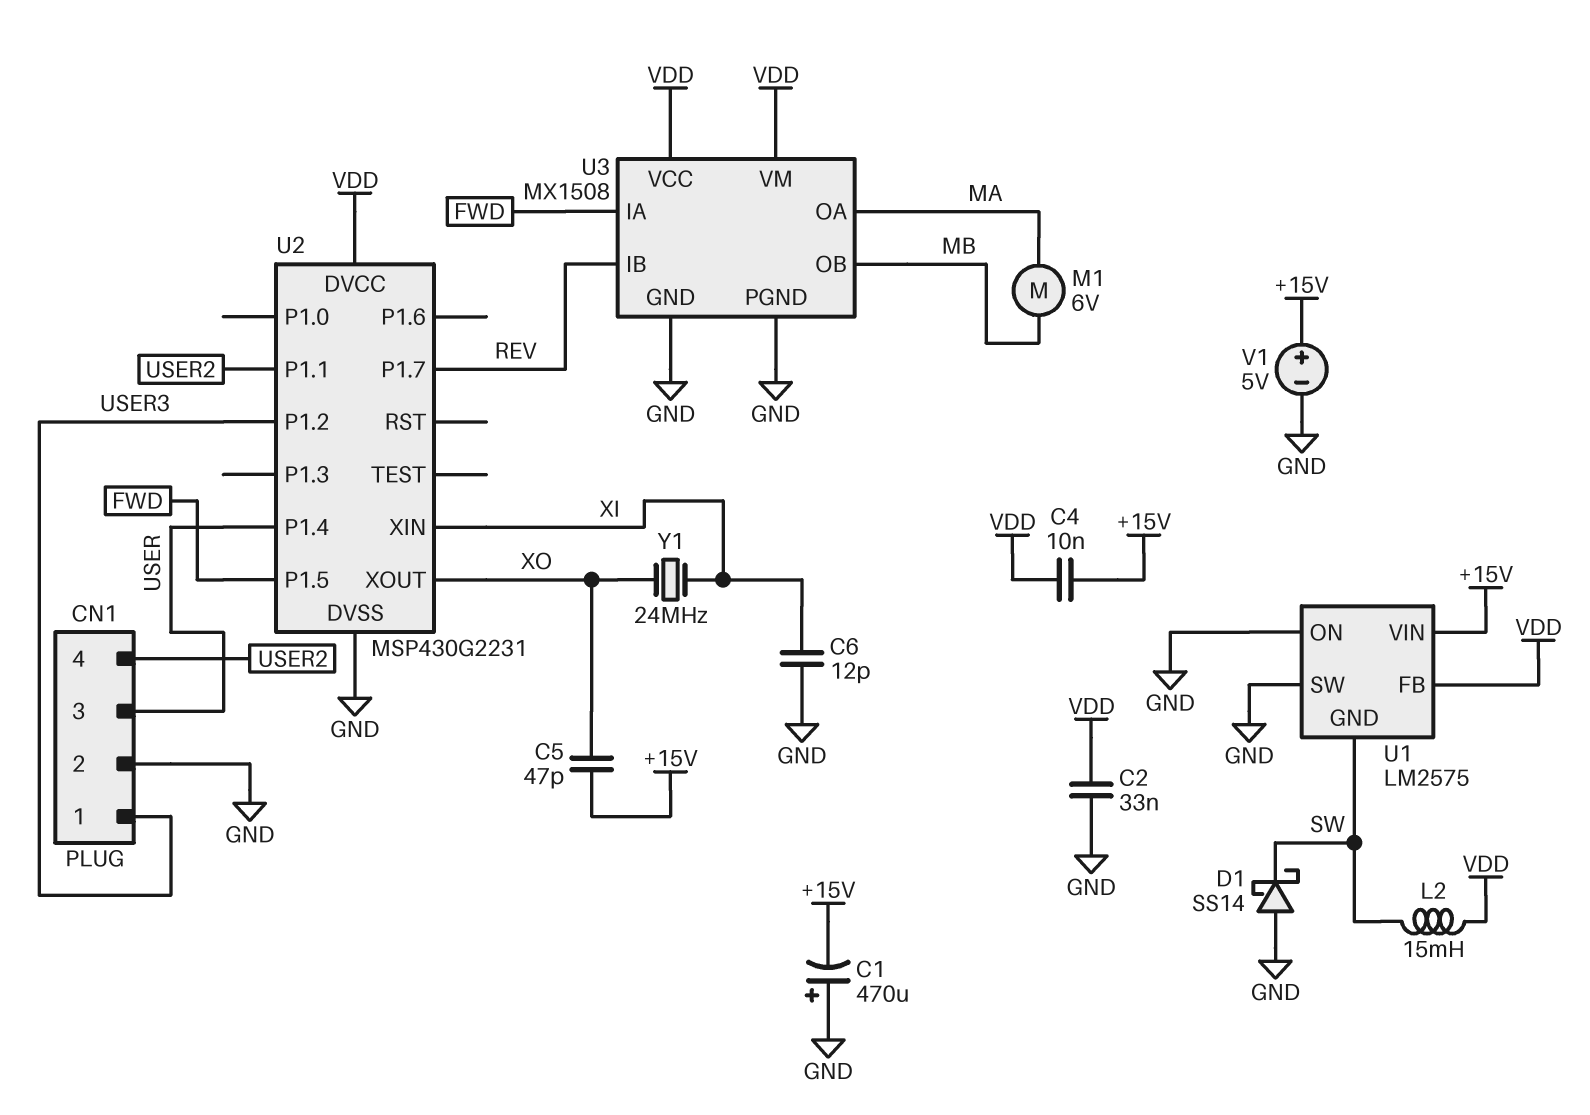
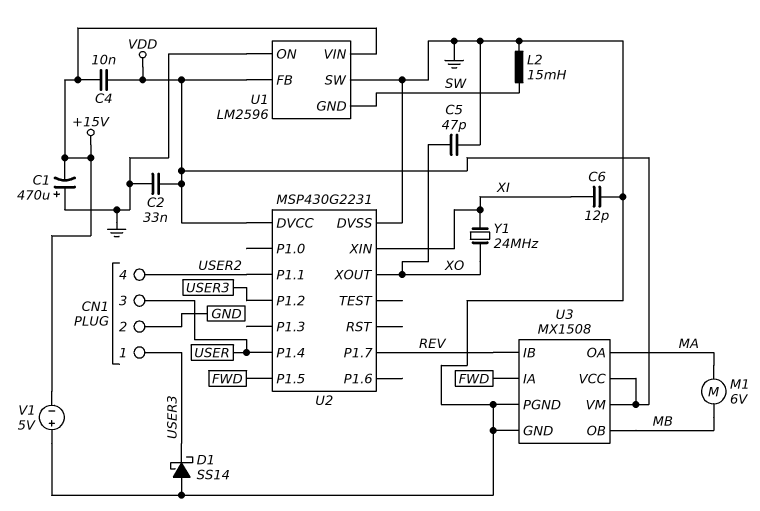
C5: 47pF (+15V, XO) -> 47pF (GND, XO)
D1: schottky SS14 (A GND, K SW) -> schottky SS14 (A GND, K USER3)
L2: 15mH (SW, VDD) -> 15mH (GND, SW)
U1: LM2575 -> LM2596
V1: 5V (plus +15V, minus GND) -> 5V (plus GND, minus +15V)

